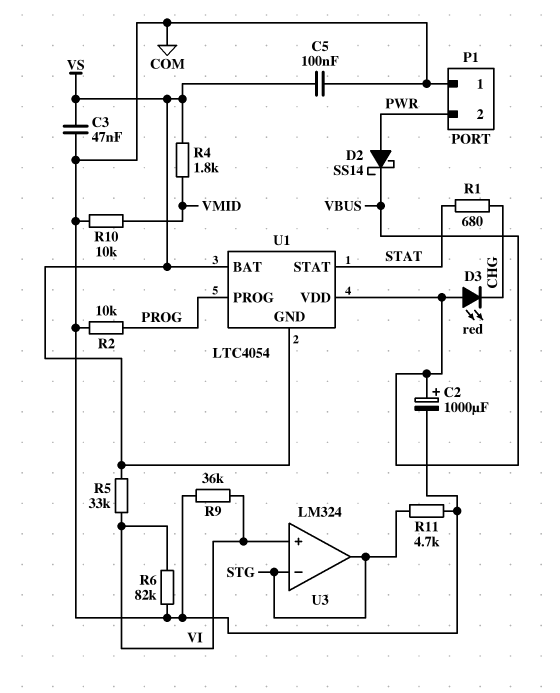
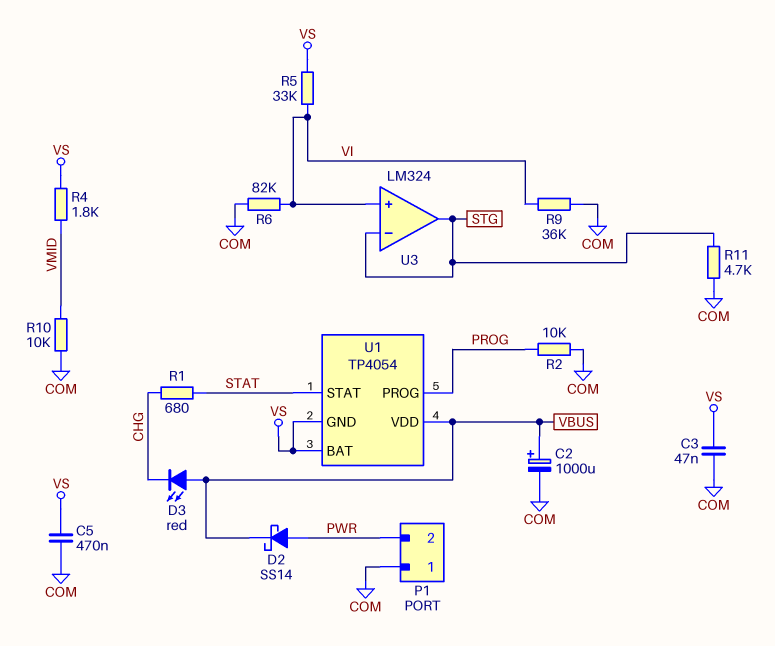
C5: 100nF (COM, VS) -> 470nF (COM, VS)
U1: LTC4054 -> TP4054

